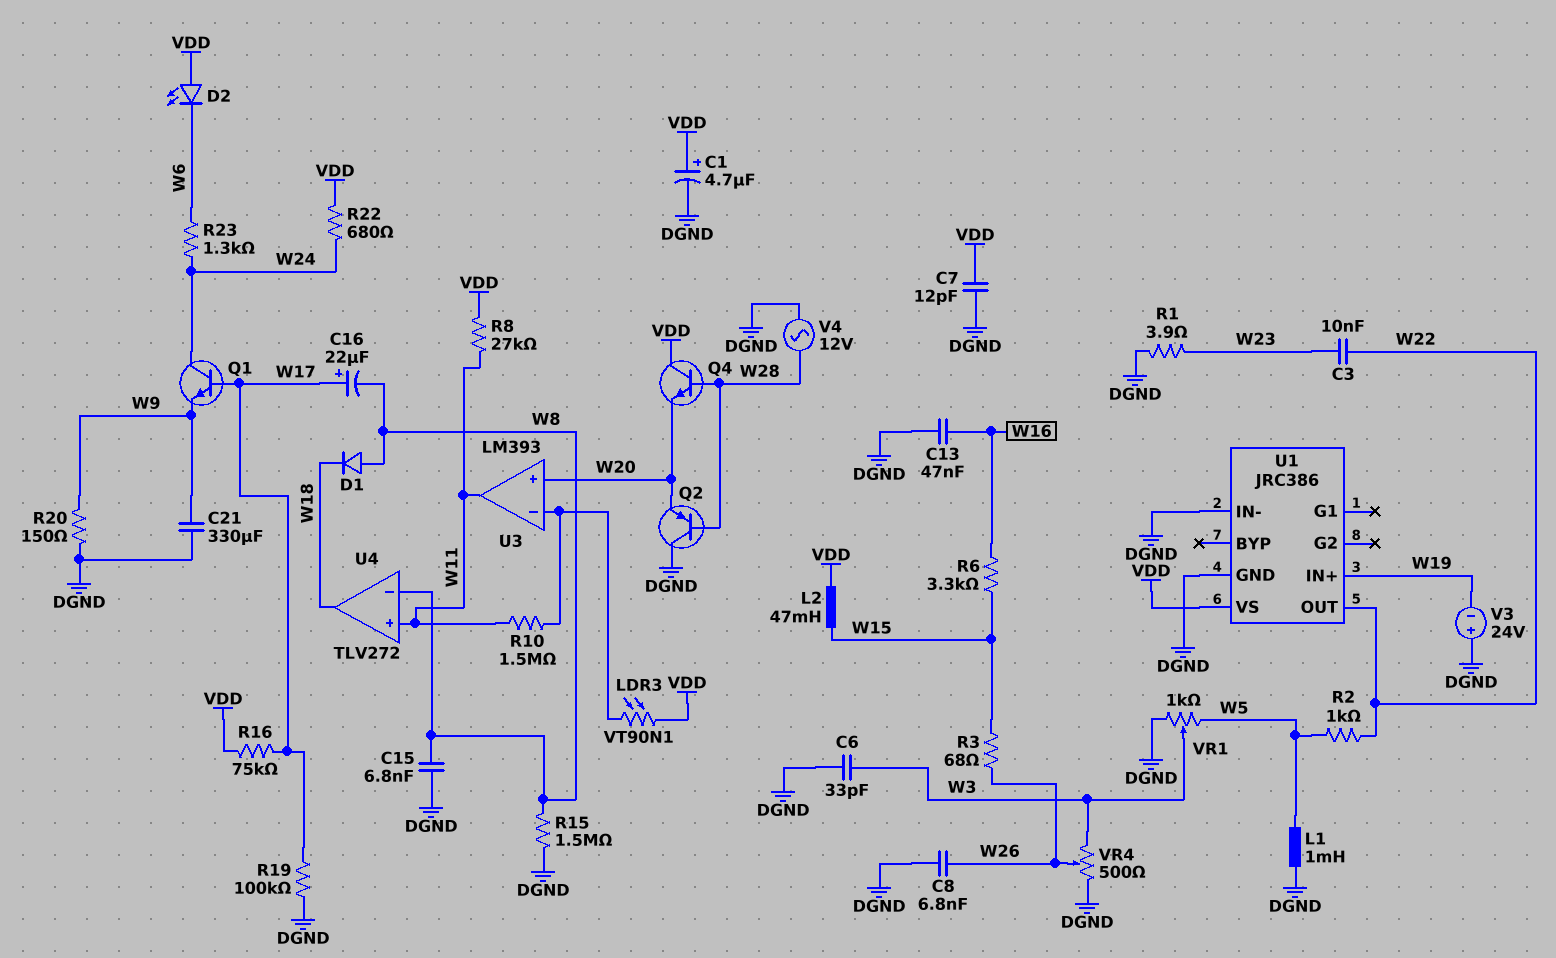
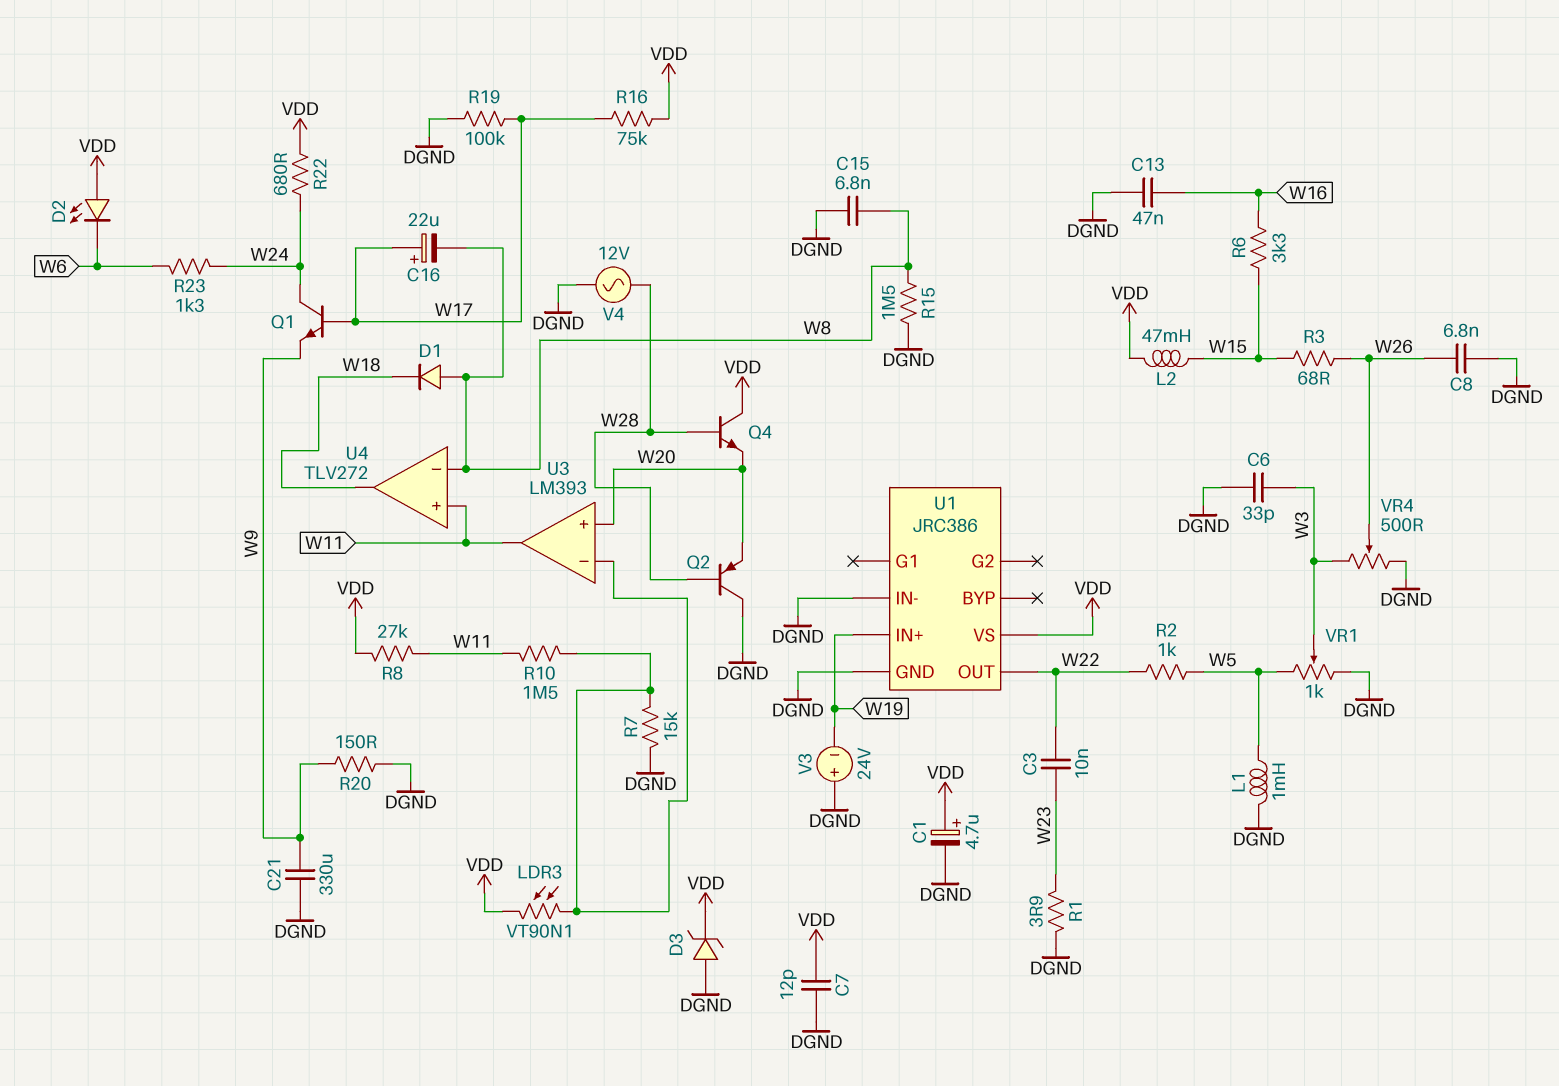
D3: none -> zener (A DGND, K VDD)
R7: none -> 15k (DGND, U3/in-)

